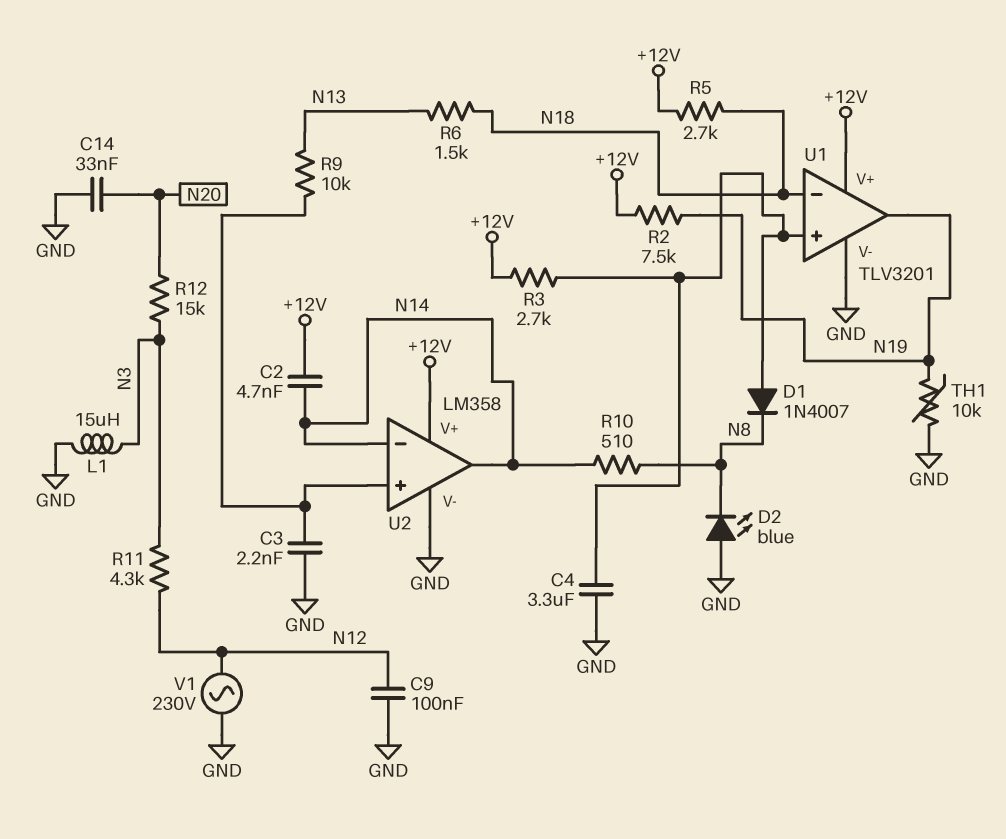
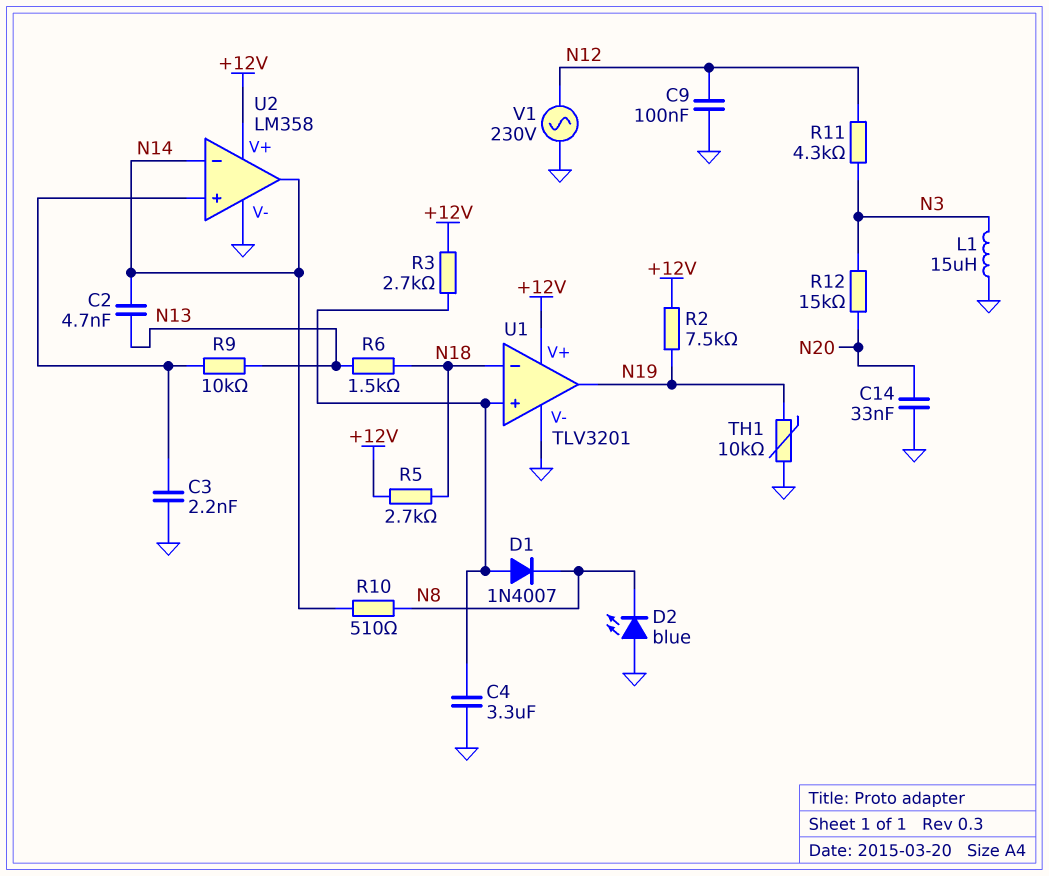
C2: 4.7nF (+12V, N14) -> 4.7nF (N13, N14)

